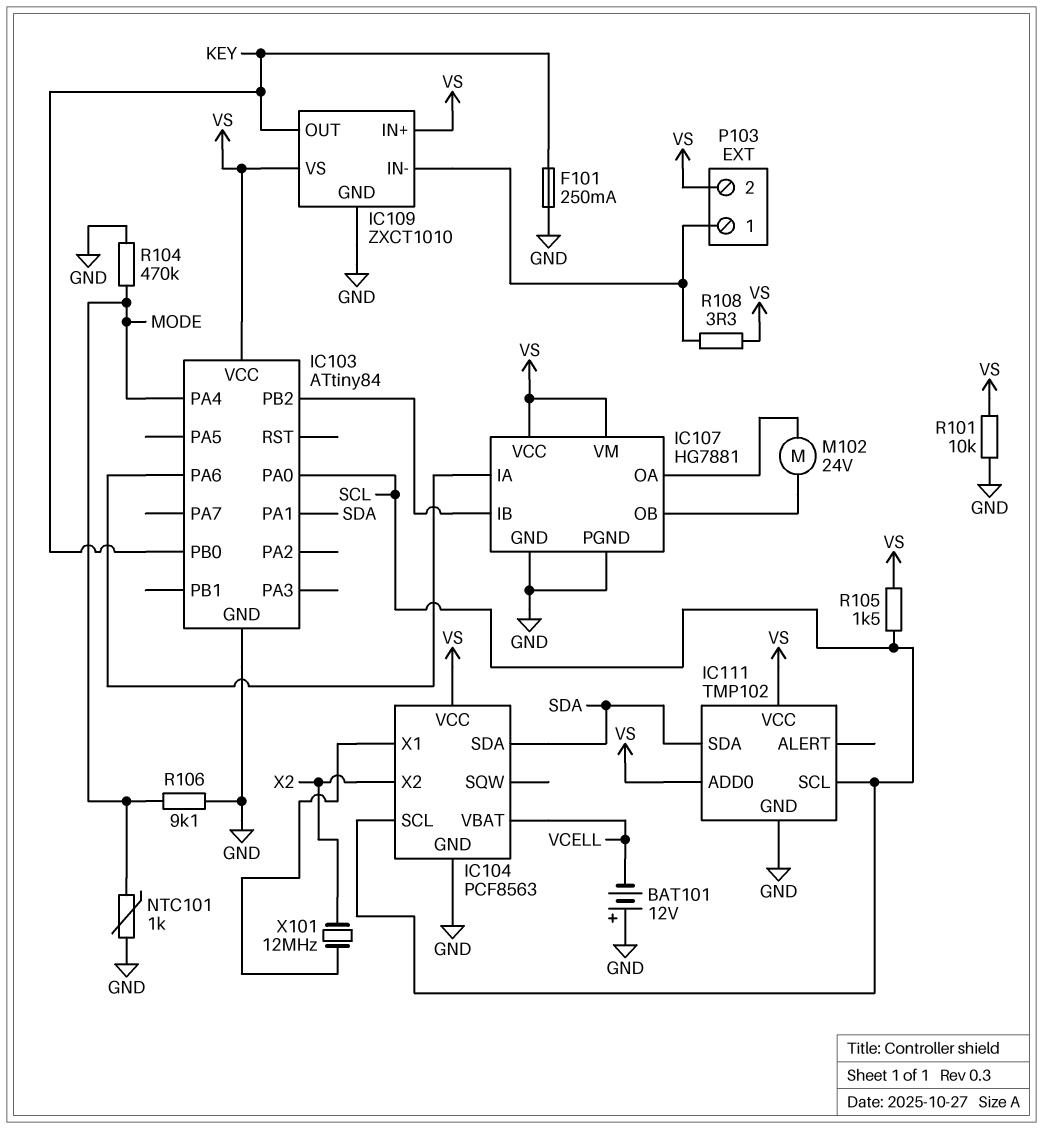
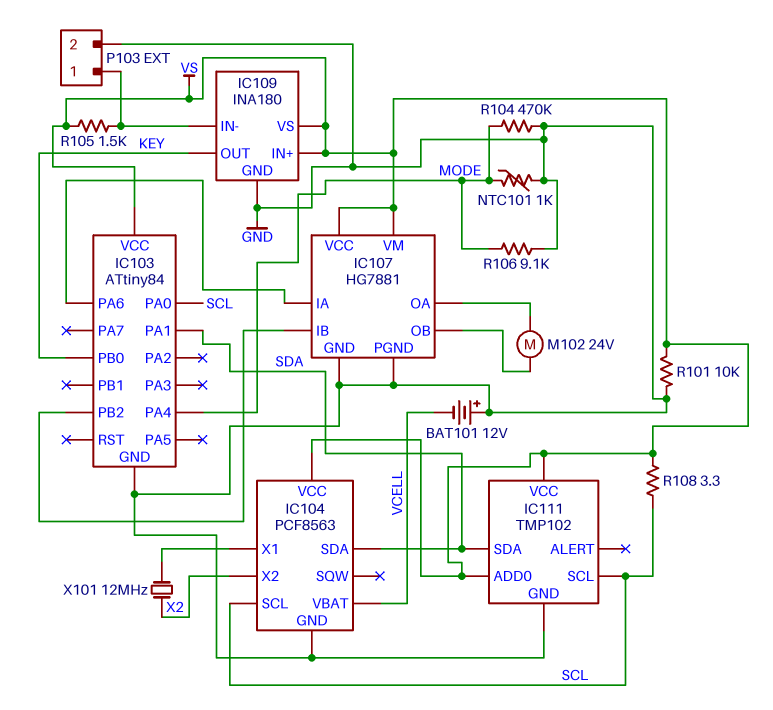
F101: 250mA (GND, KEY) -> none
IC109: ZXCT1010 -> INA180
P103 pin 2: VS -> GND
R105: 1.5k (SCL, VS) -> 1.5k (IC109/IN-, VS)
R108: 3.3 (IC109/IN-, VS) -> 3.3 (SCL, VS)

